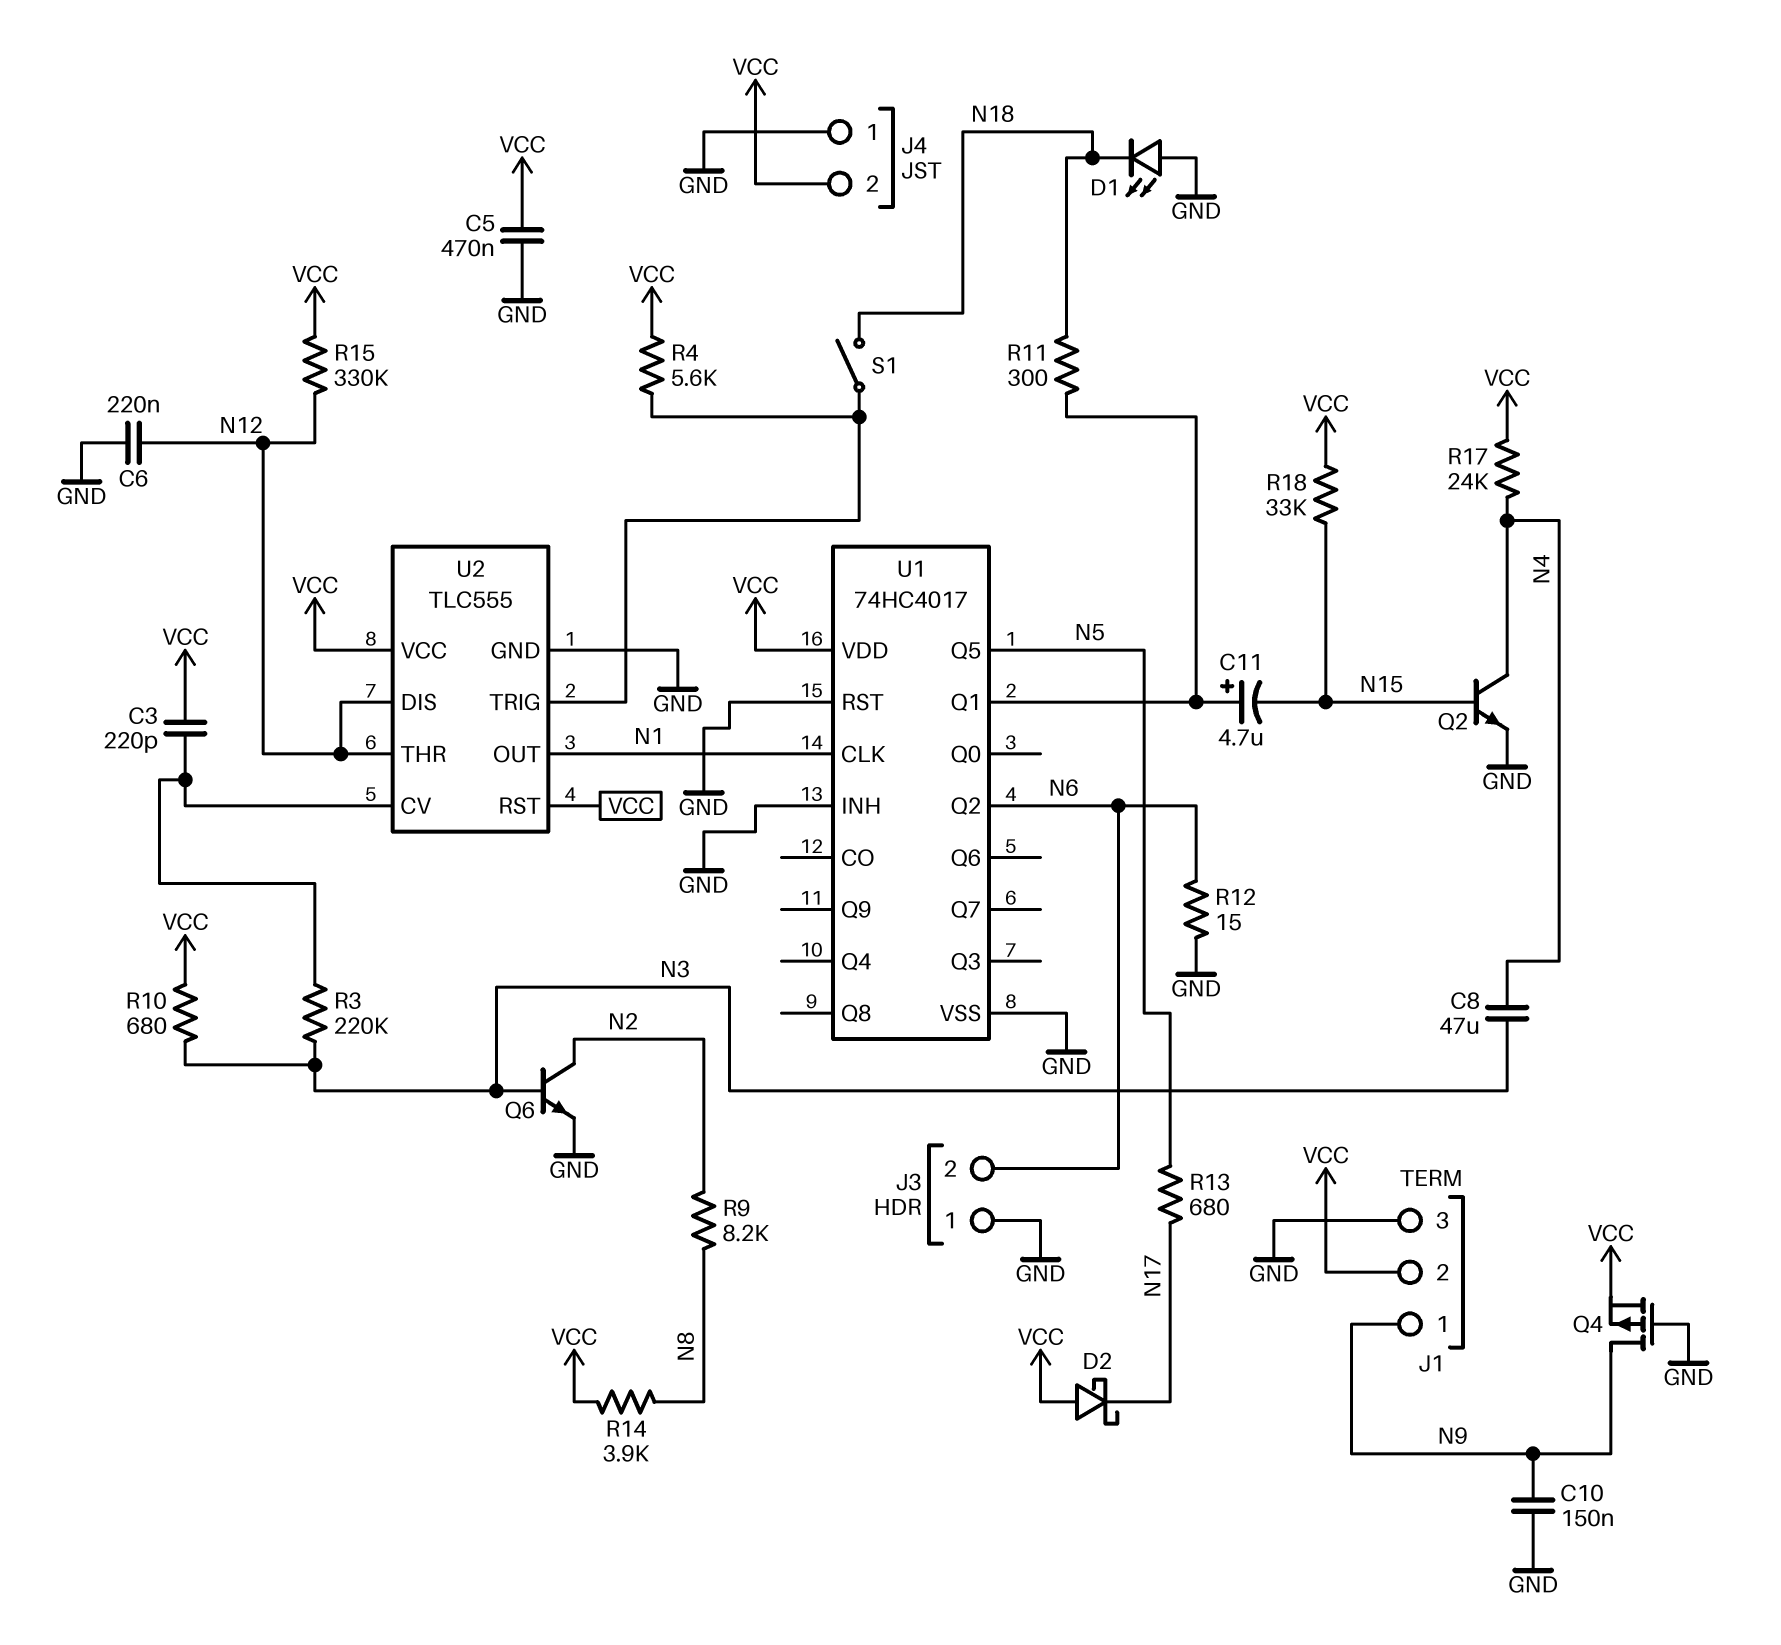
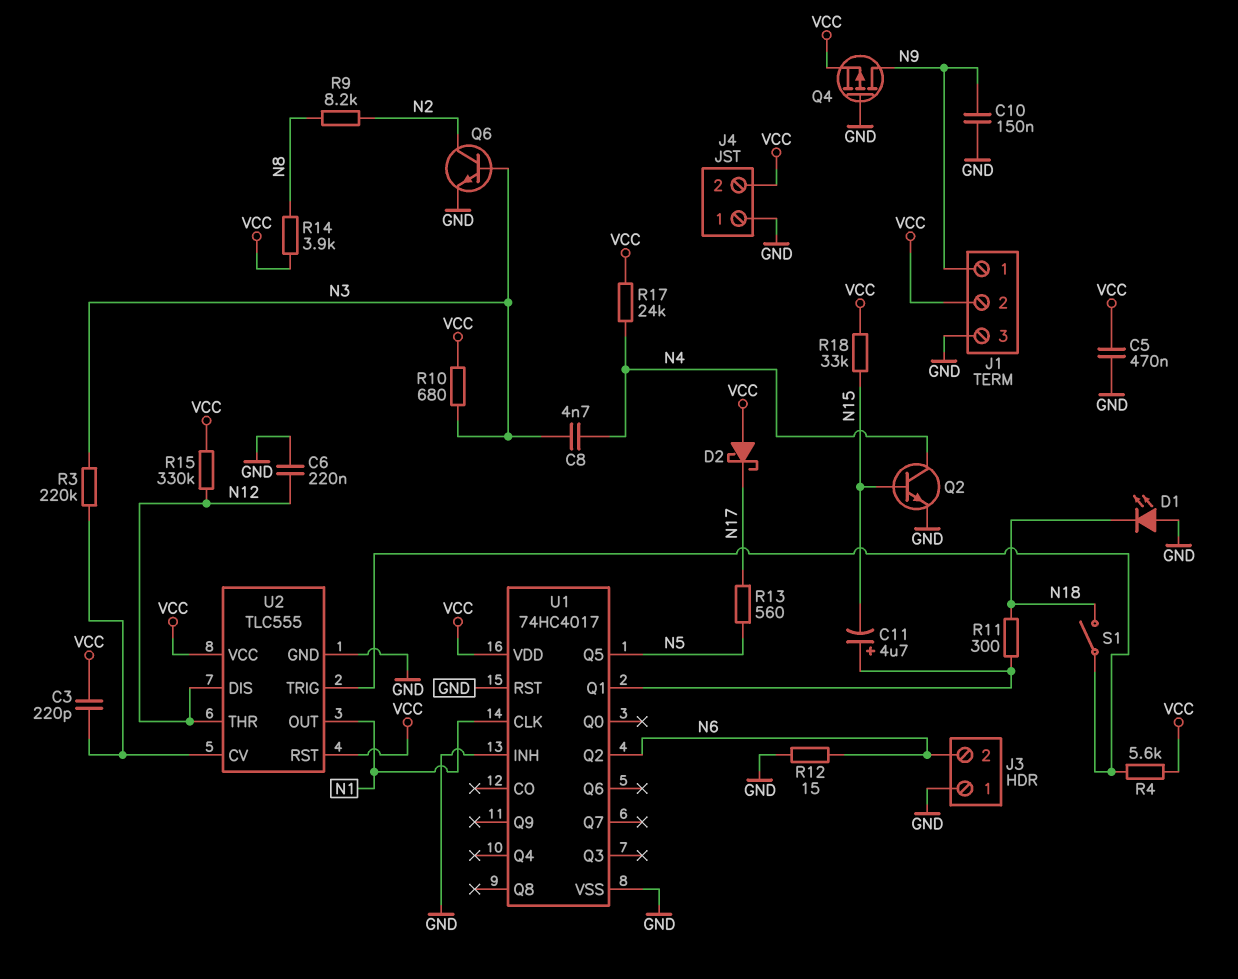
C8: 47uF (N3, N4) -> 4.7nF (N3, N4)
R13: 680 (N5, N17) -> 560 (N5, N17)

